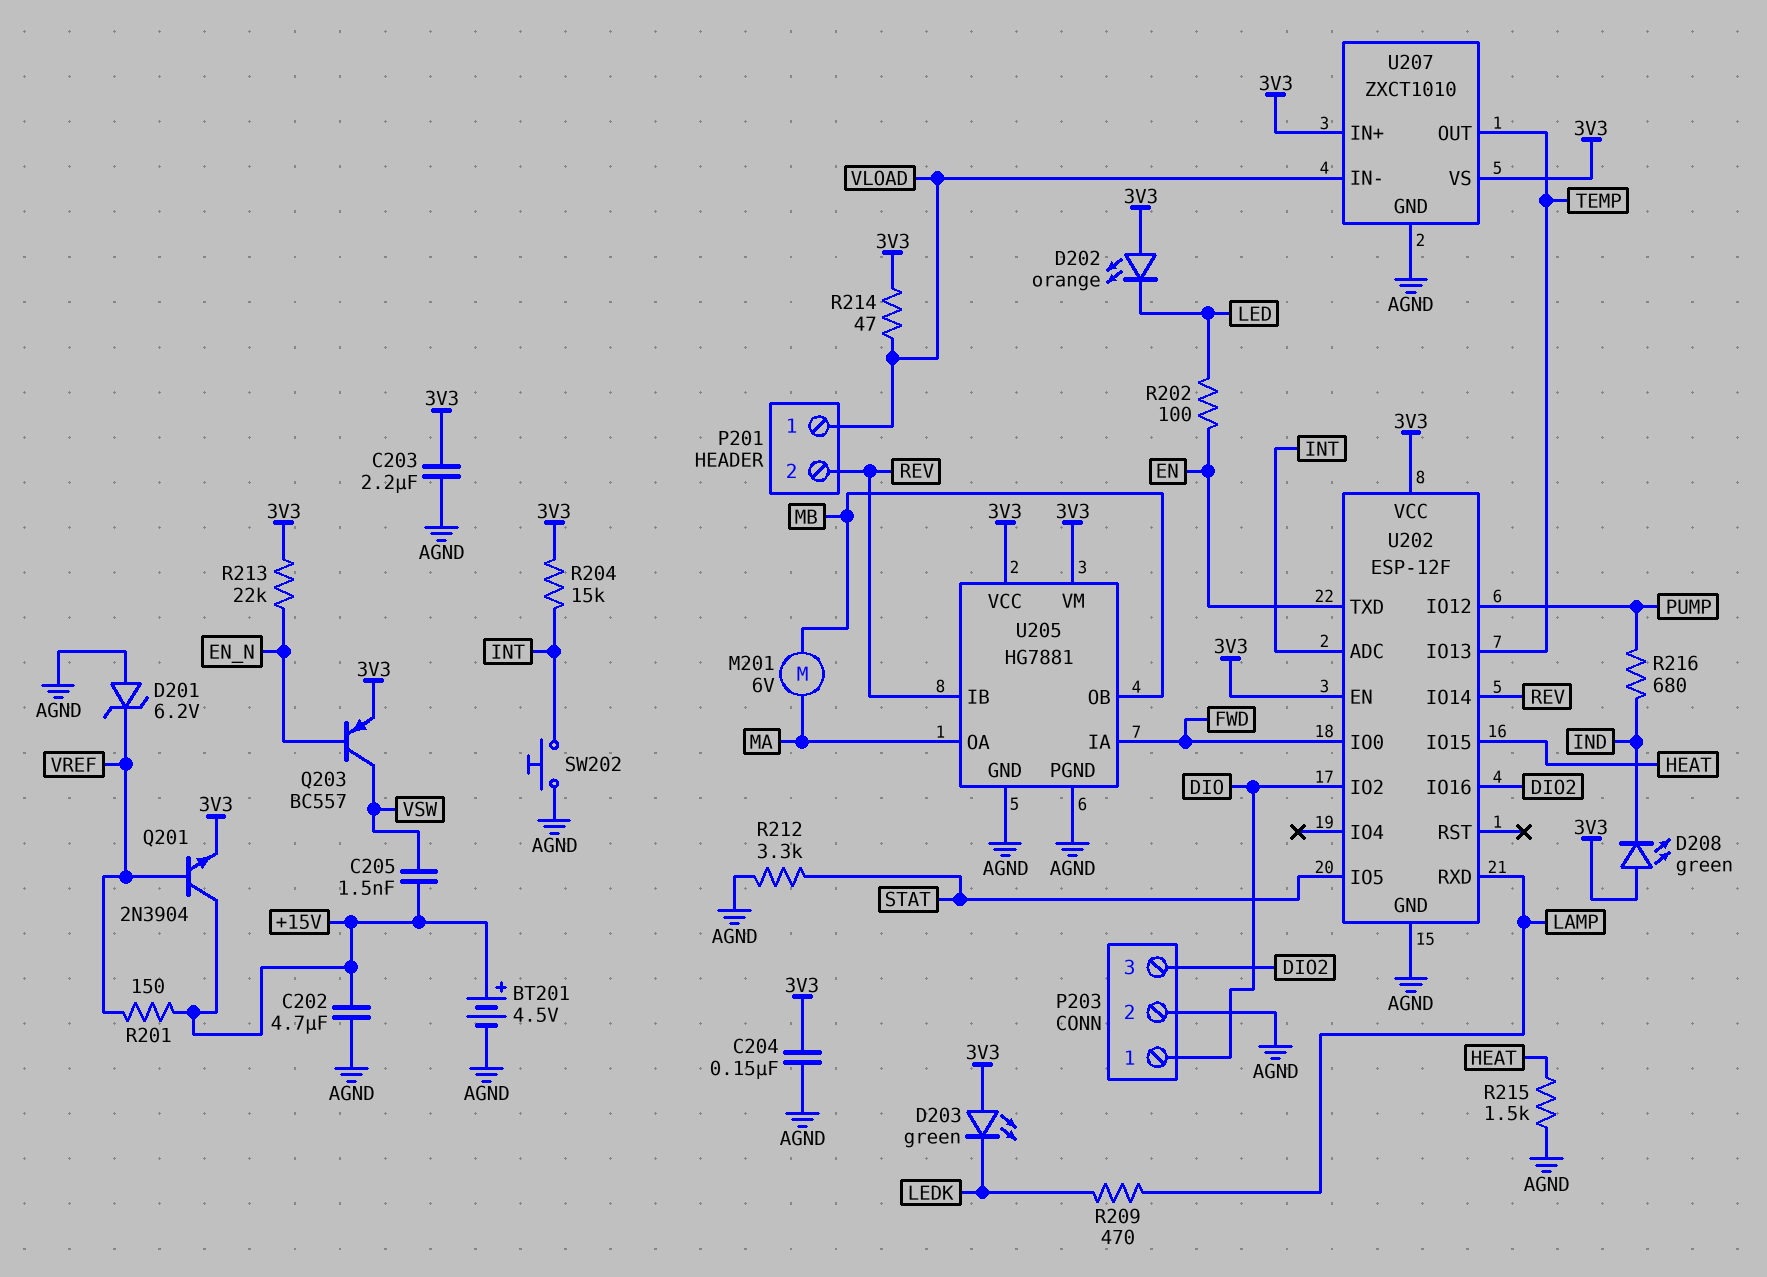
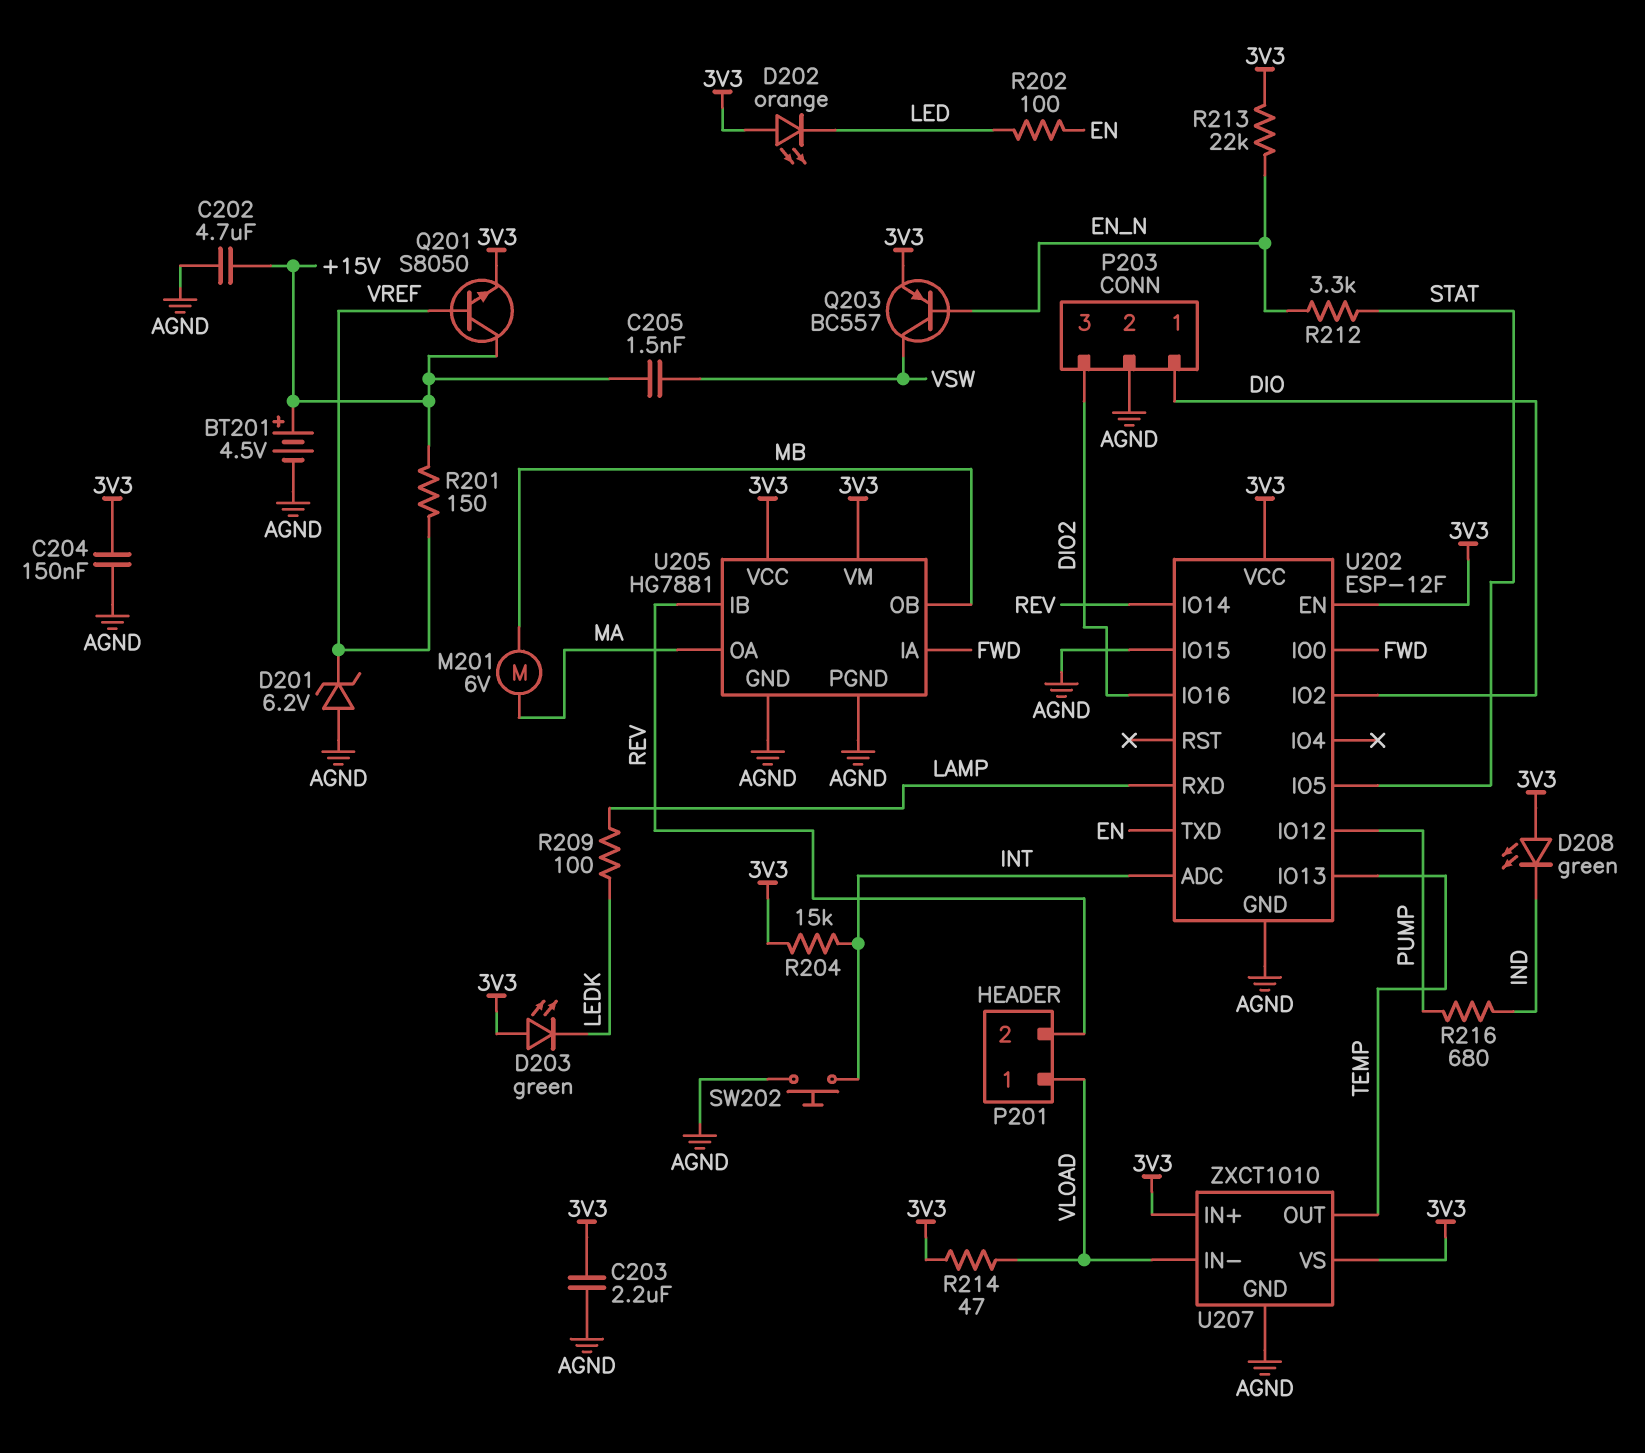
Q201: NPN 2N3904 (B VREF, C +15V, E 3V3) -> NPN S8050 (B VREF, C +15V, E 3V3)
R209: 470 (LAMP, LEDK) -> 100 (LAMP, LEDK)
R212: 3.3k (AGND, STAT) -> 3.3k (EN_N, STAT)
R215: 1.5k (AGND, HEAT) -> none
U202 pin IO15: HEAT -> AGND

